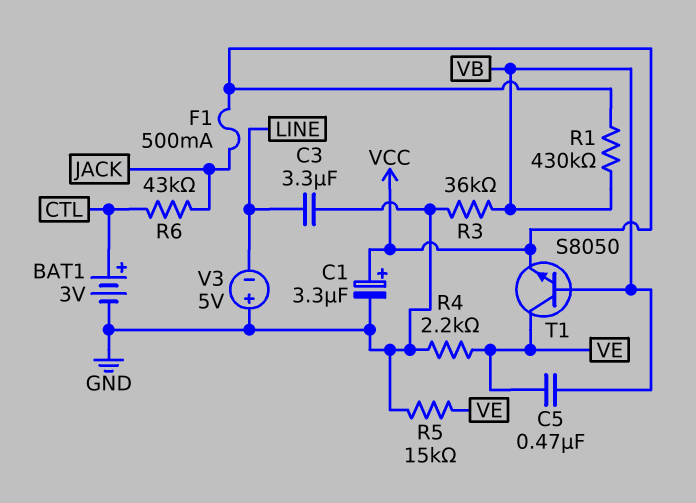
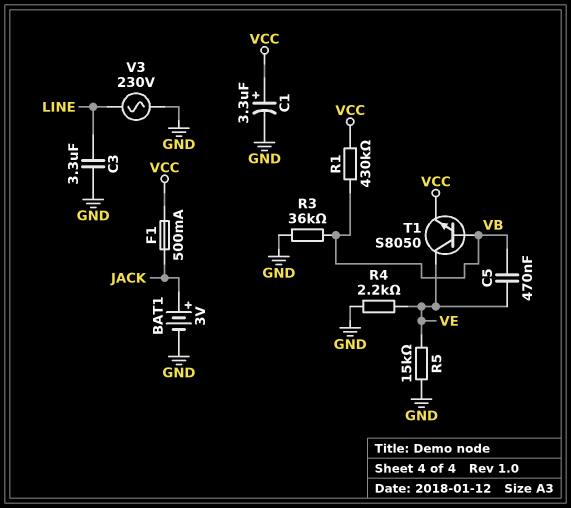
BAT1: 3V (plus CTL, minus GND) -> 3V (plus JACK, minus GND)
R6: 43k (CTL, JACK) -> none
V3: 5V (plus GND, minus LINE) -> AC 230V (GND, LINE)

